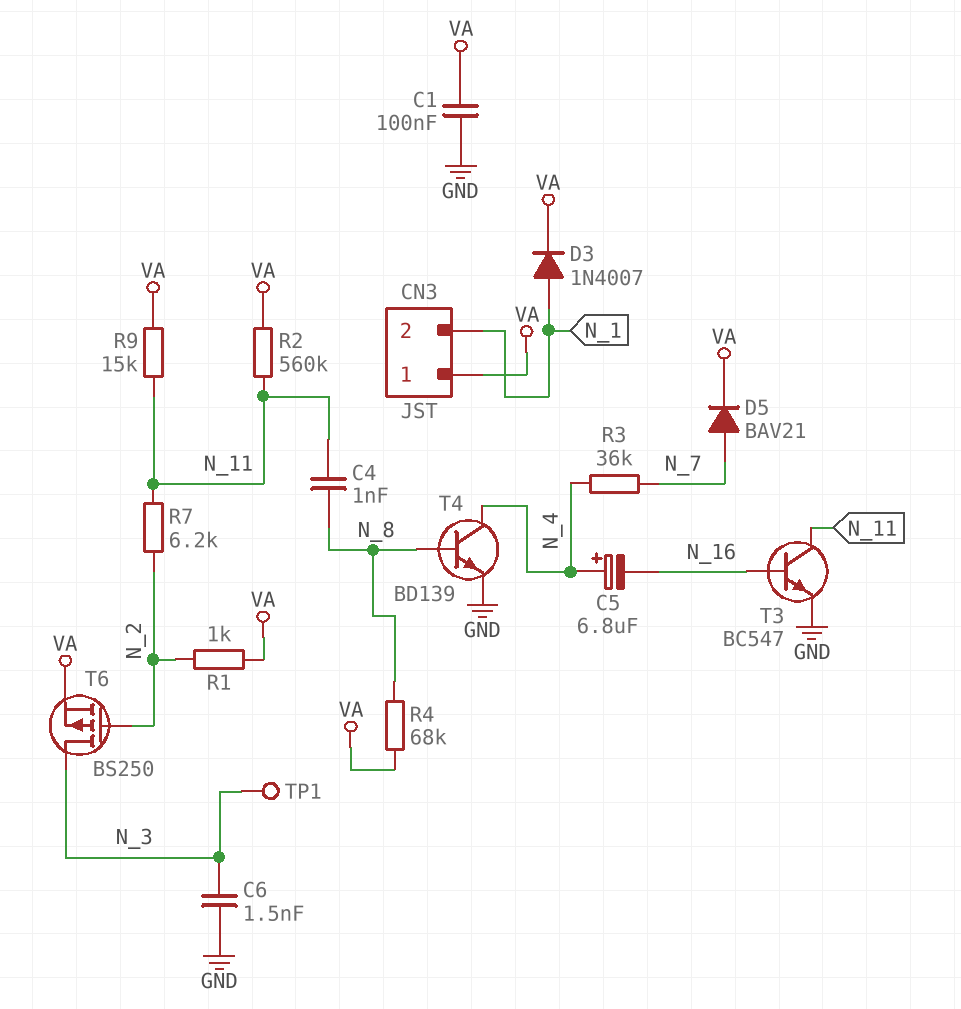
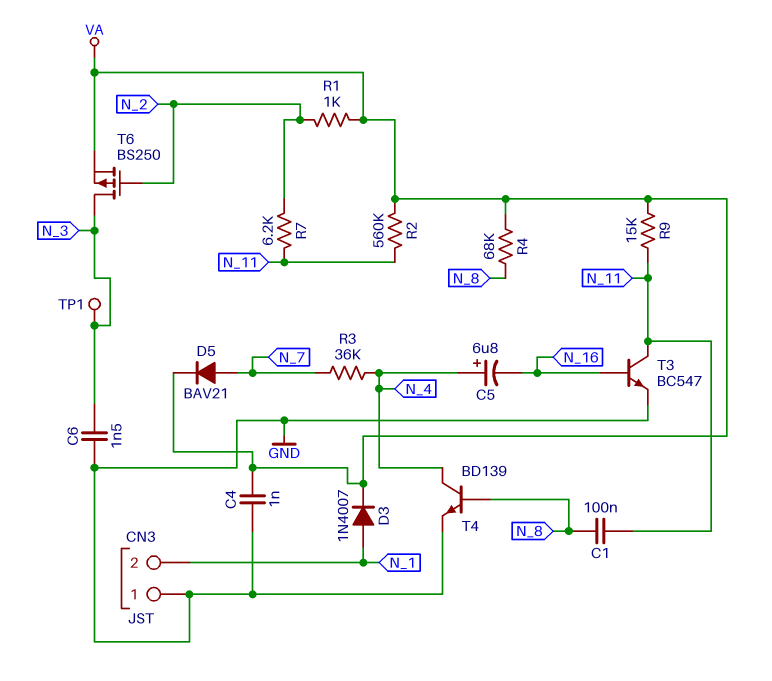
C1: 100nF (GND, VA) -> 100nF (N_8, N_11)
C4: 1nF (N_8, N_11) -> 1nF (GND, VA)
CN3 pin 1: VA -> GND

